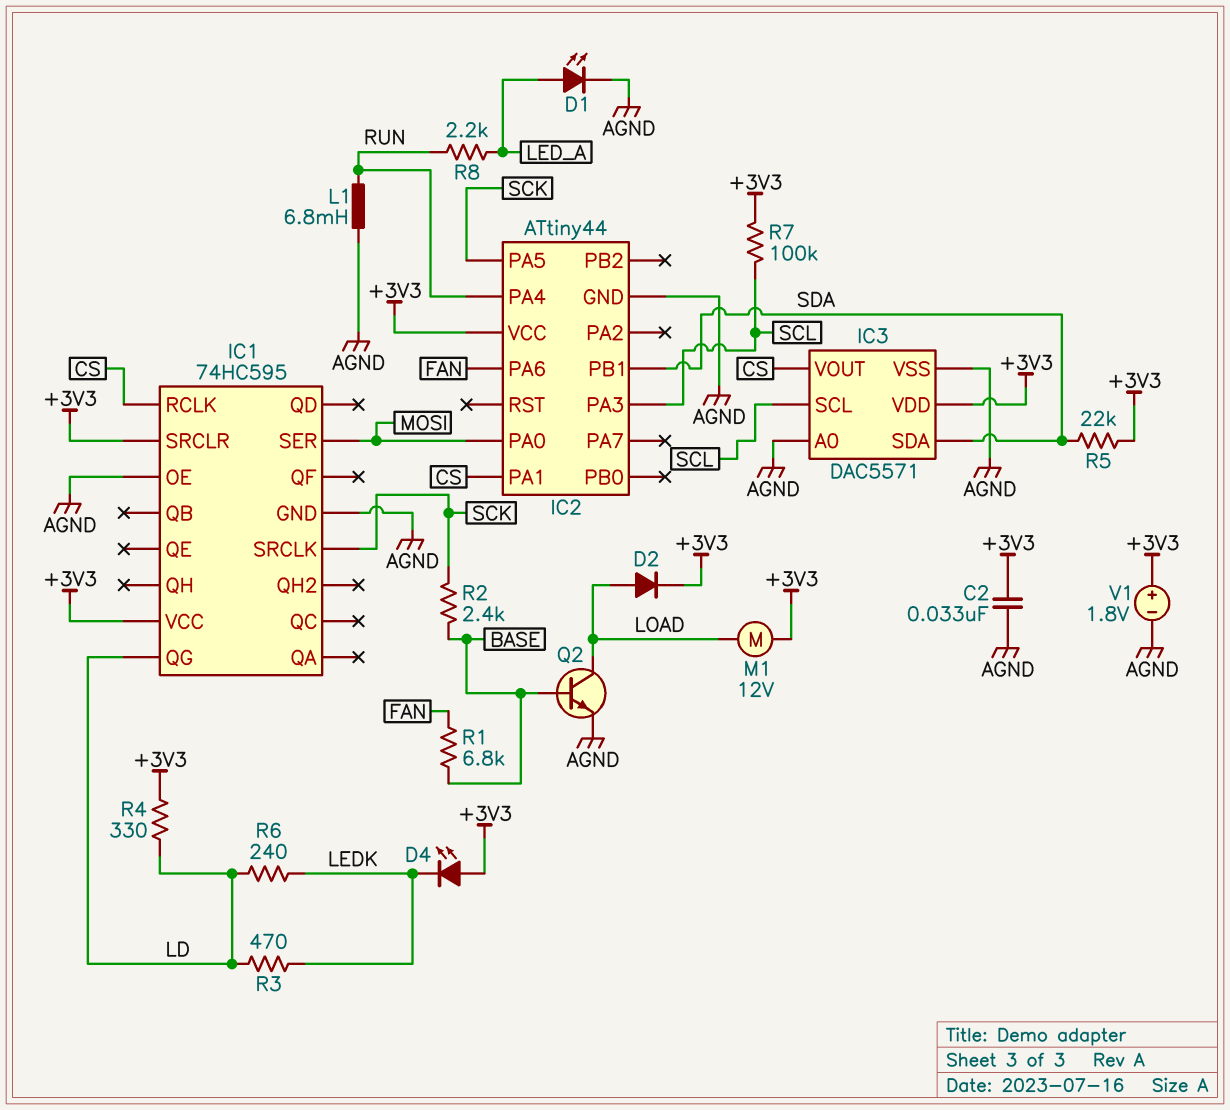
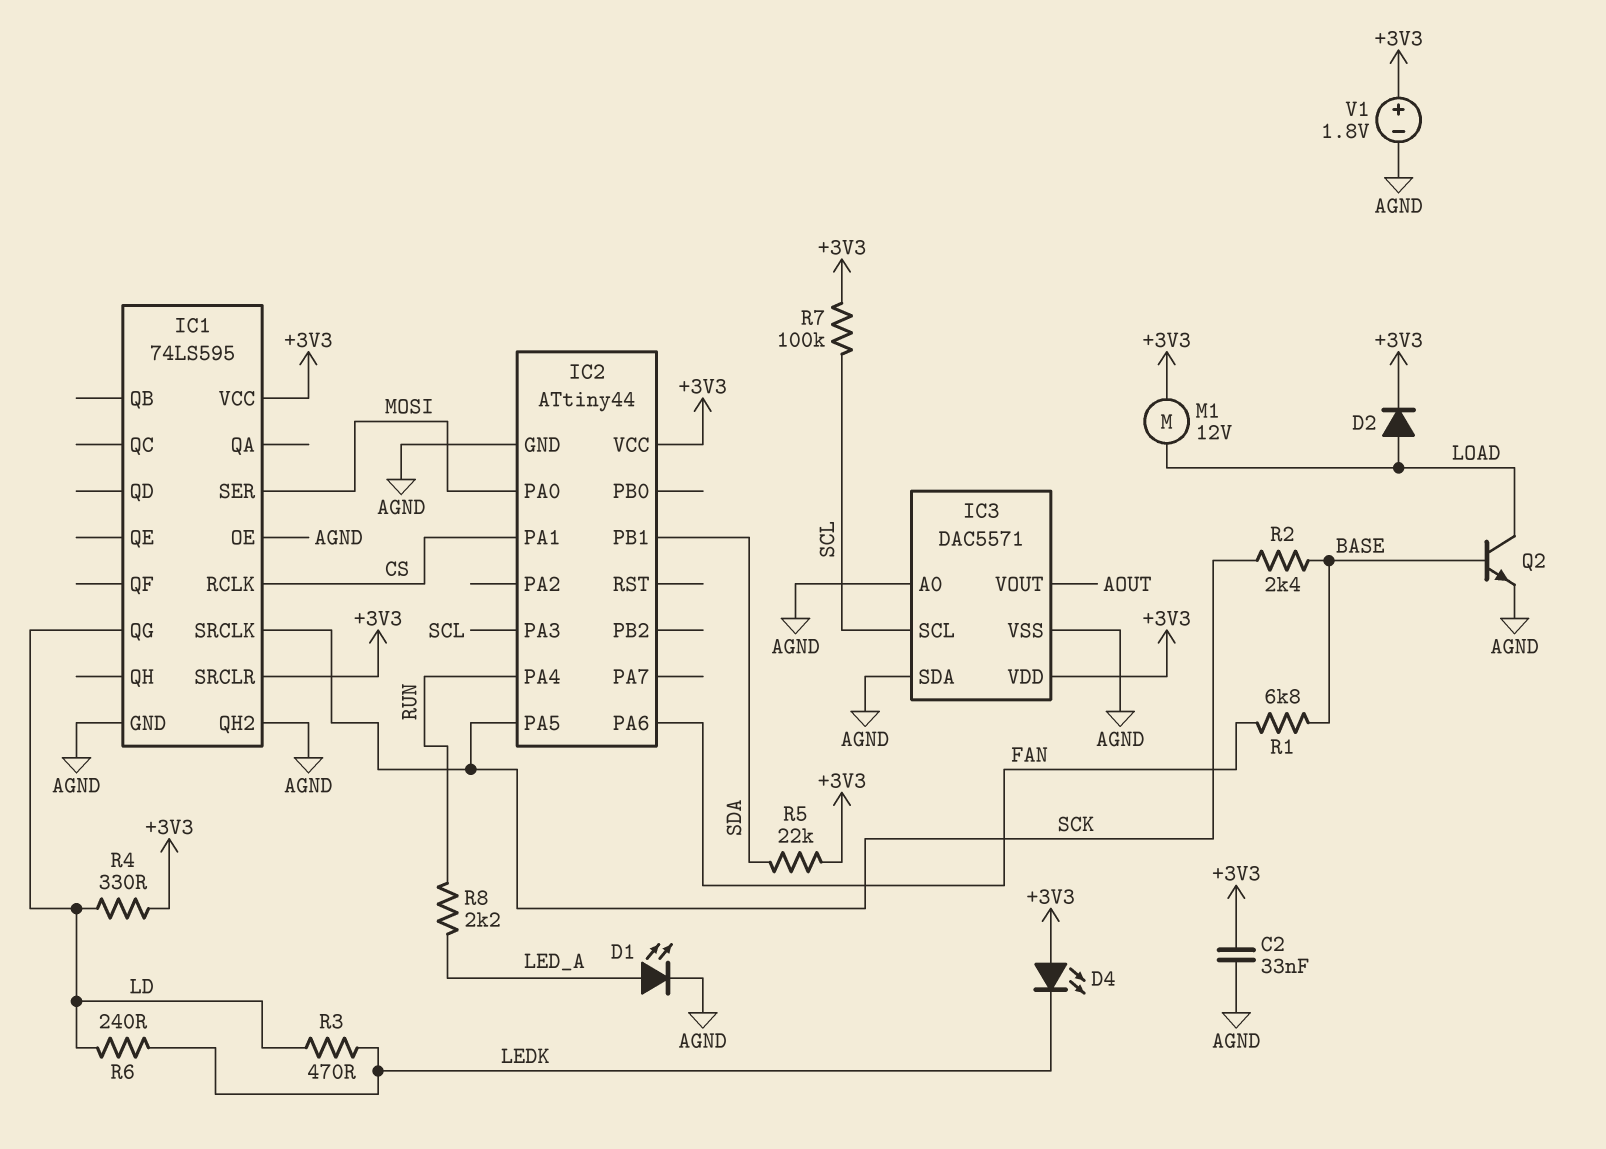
IC1: 74HC595 -> 74LS595
IC1 pin QH2: none -> AGND
IC3 pin SDA: SDA -> AGND
IC3 pin VOUT: CS -> AOUT
L1: 6.8mH (AGND, RUN) -> none

